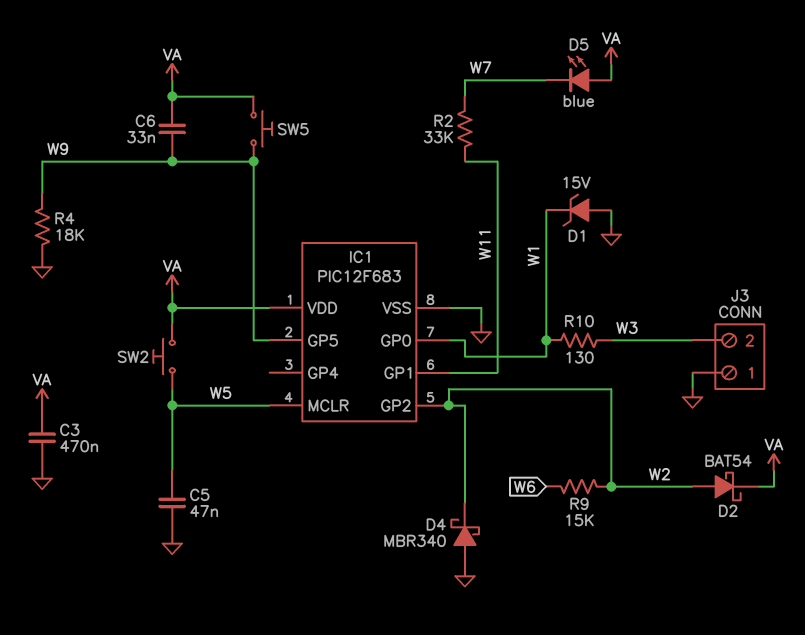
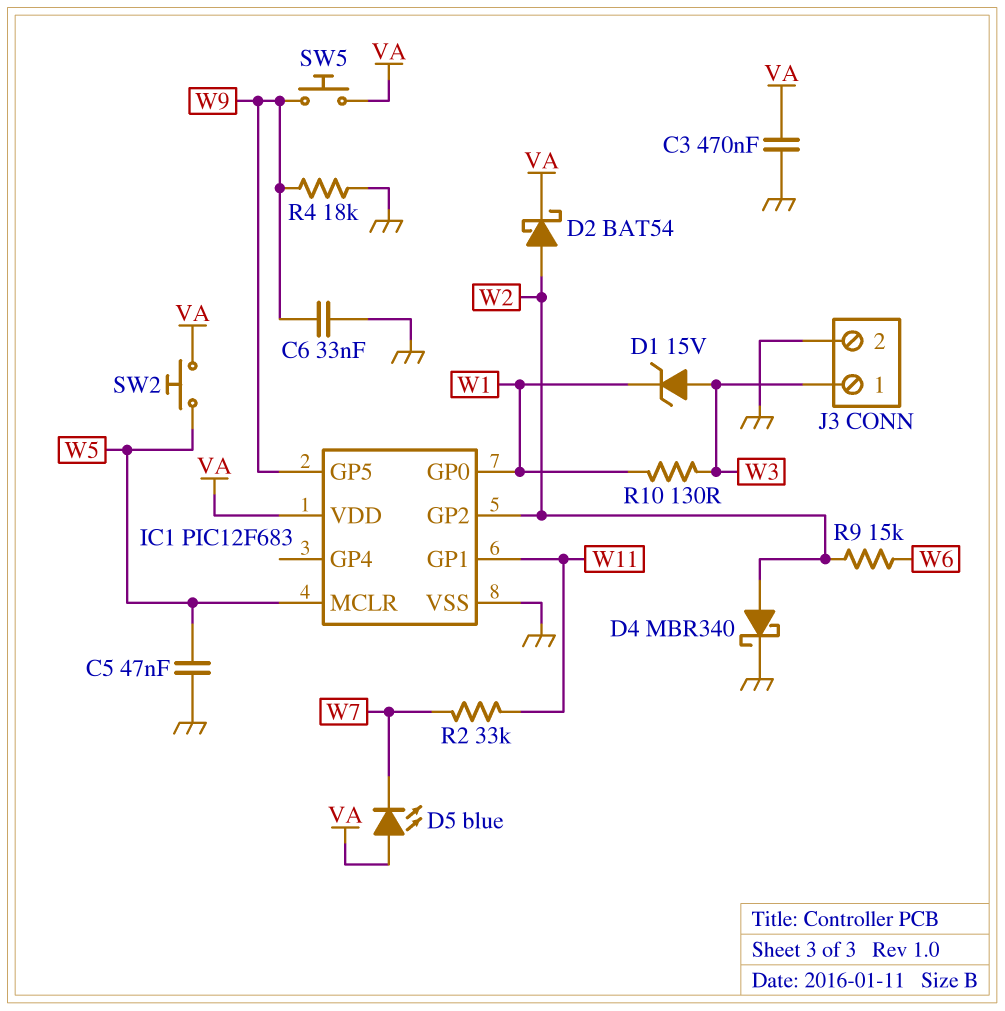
C6: 33nF (VA, W9) -> 33nF (GND, W9)
D1: zener 15V (A GND, K W1) -> zener 15V (A W3, K W1)
D4: schottky MBR340 (A GND, K W2) -> schottky MBR340 (A W2, K GND)
J3 pin 1: GND -> W3
J3 pin 2: W3 -> GND

